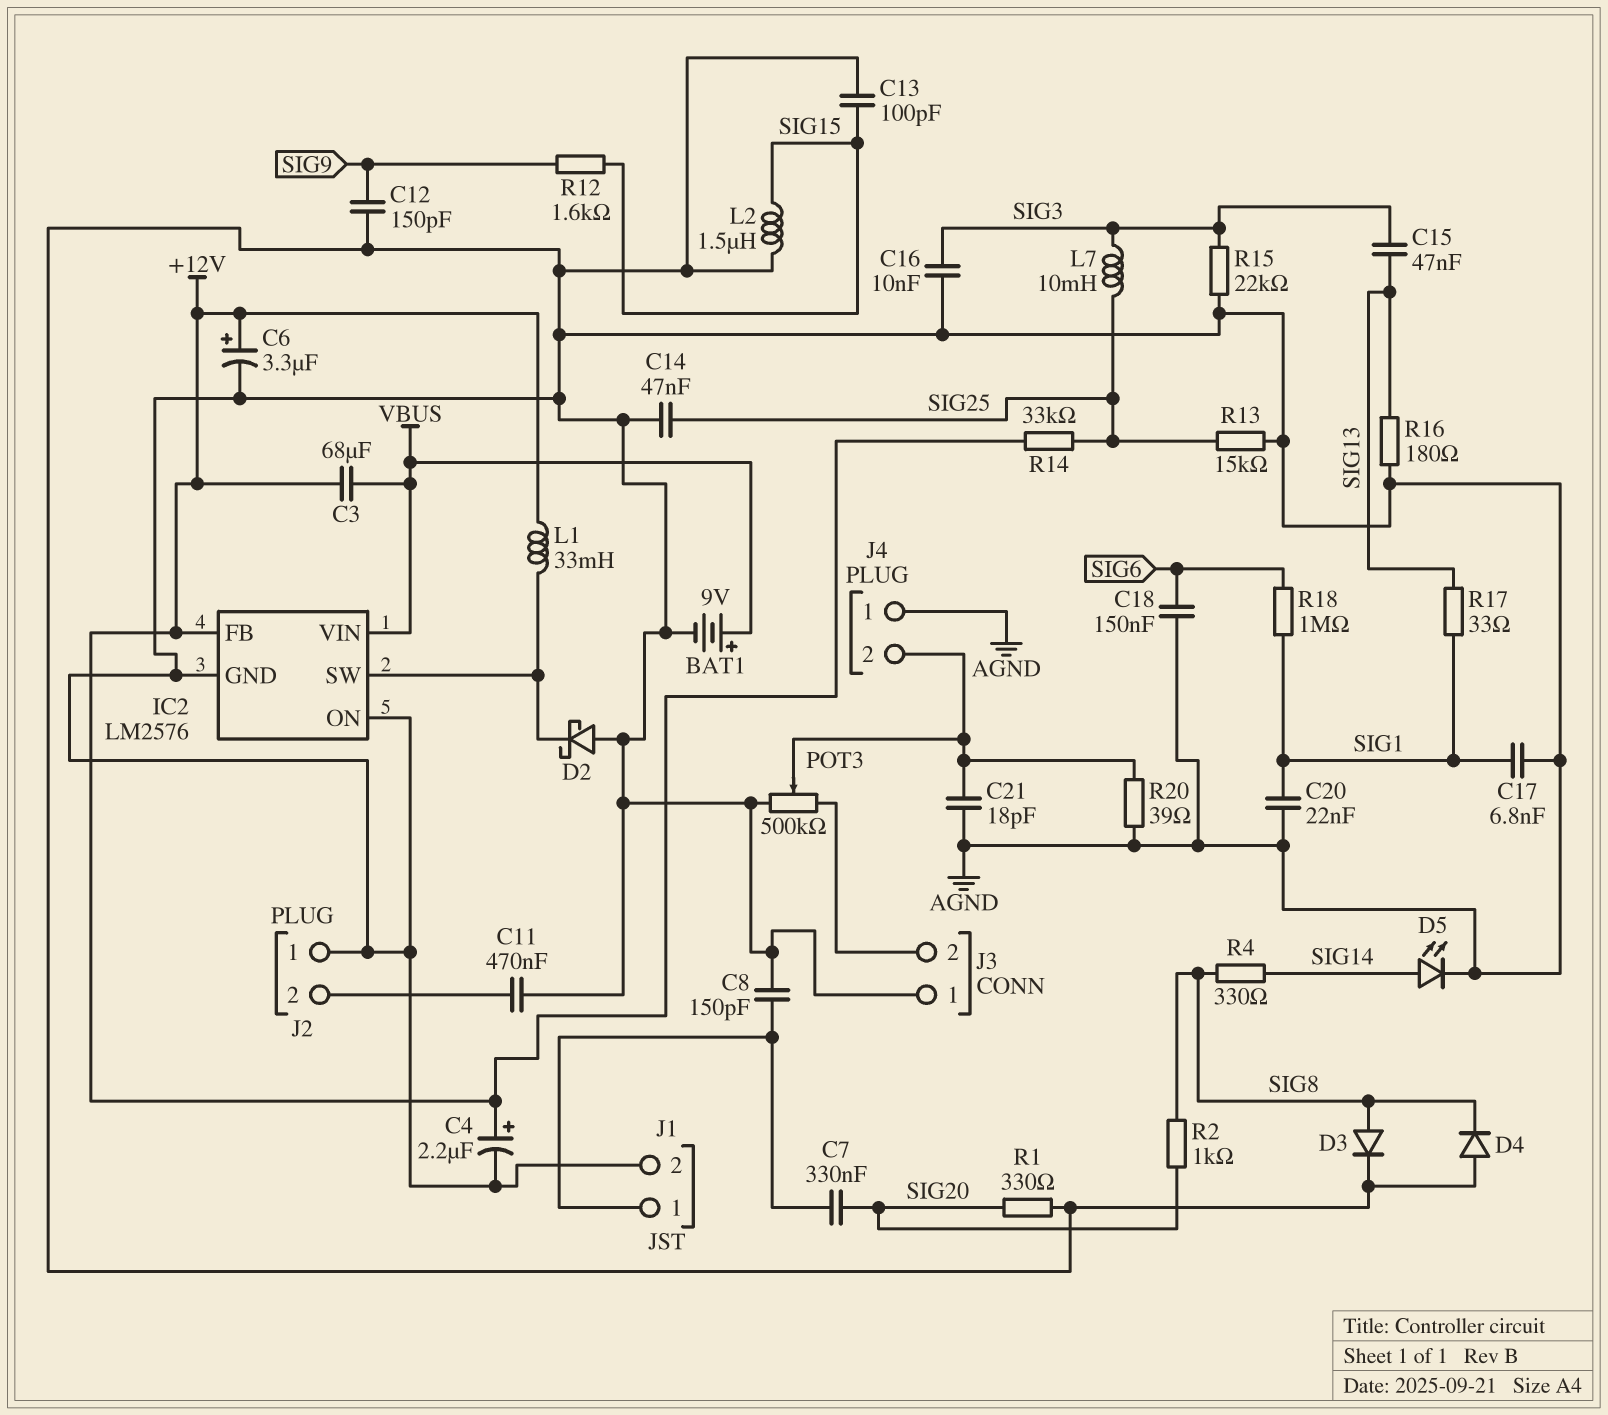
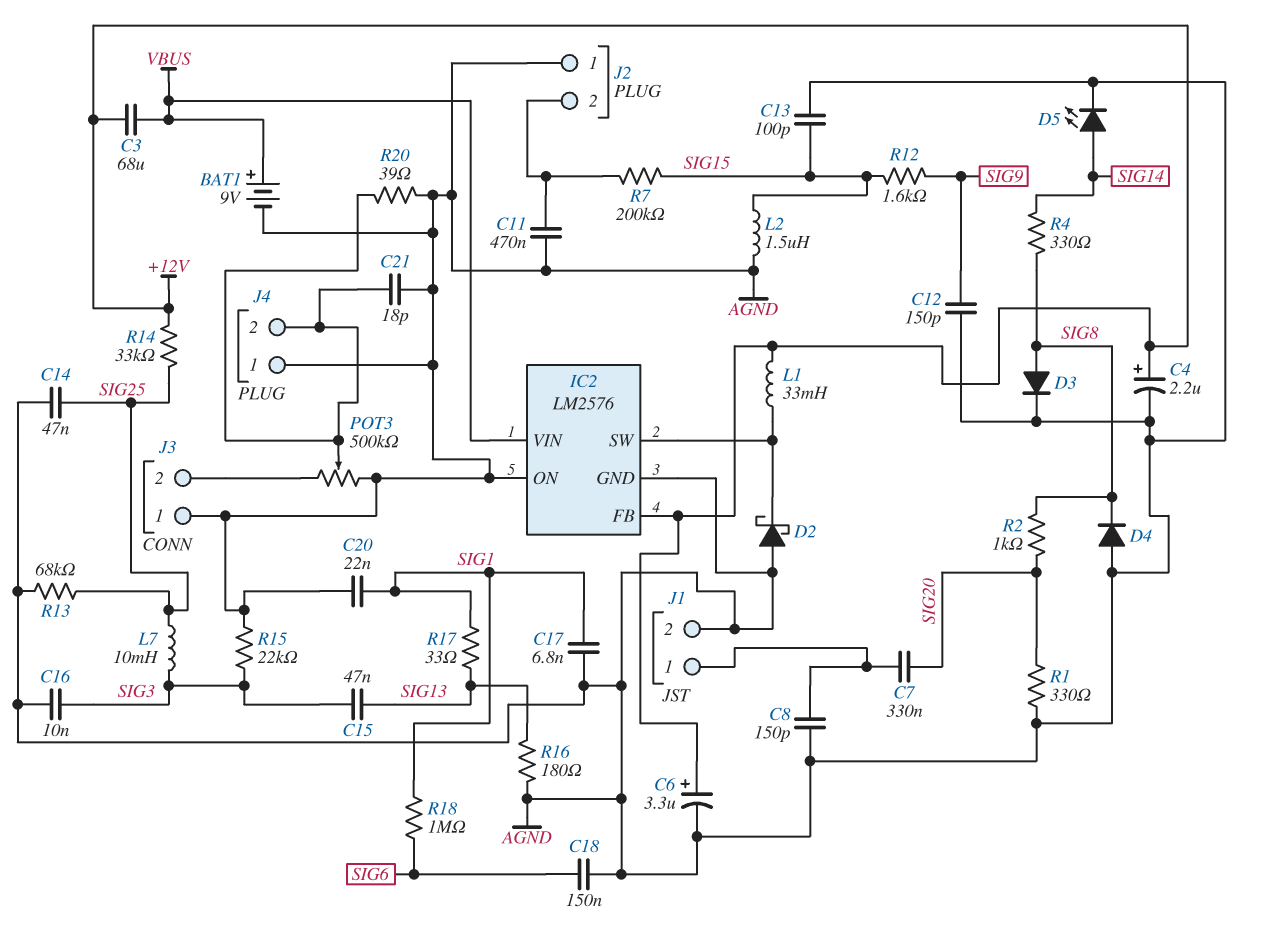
R7: none -> 200k (J2/2, SIG15)
R13: 15k (AGND, SIG25) -> 68k (AGND, SIG25)

